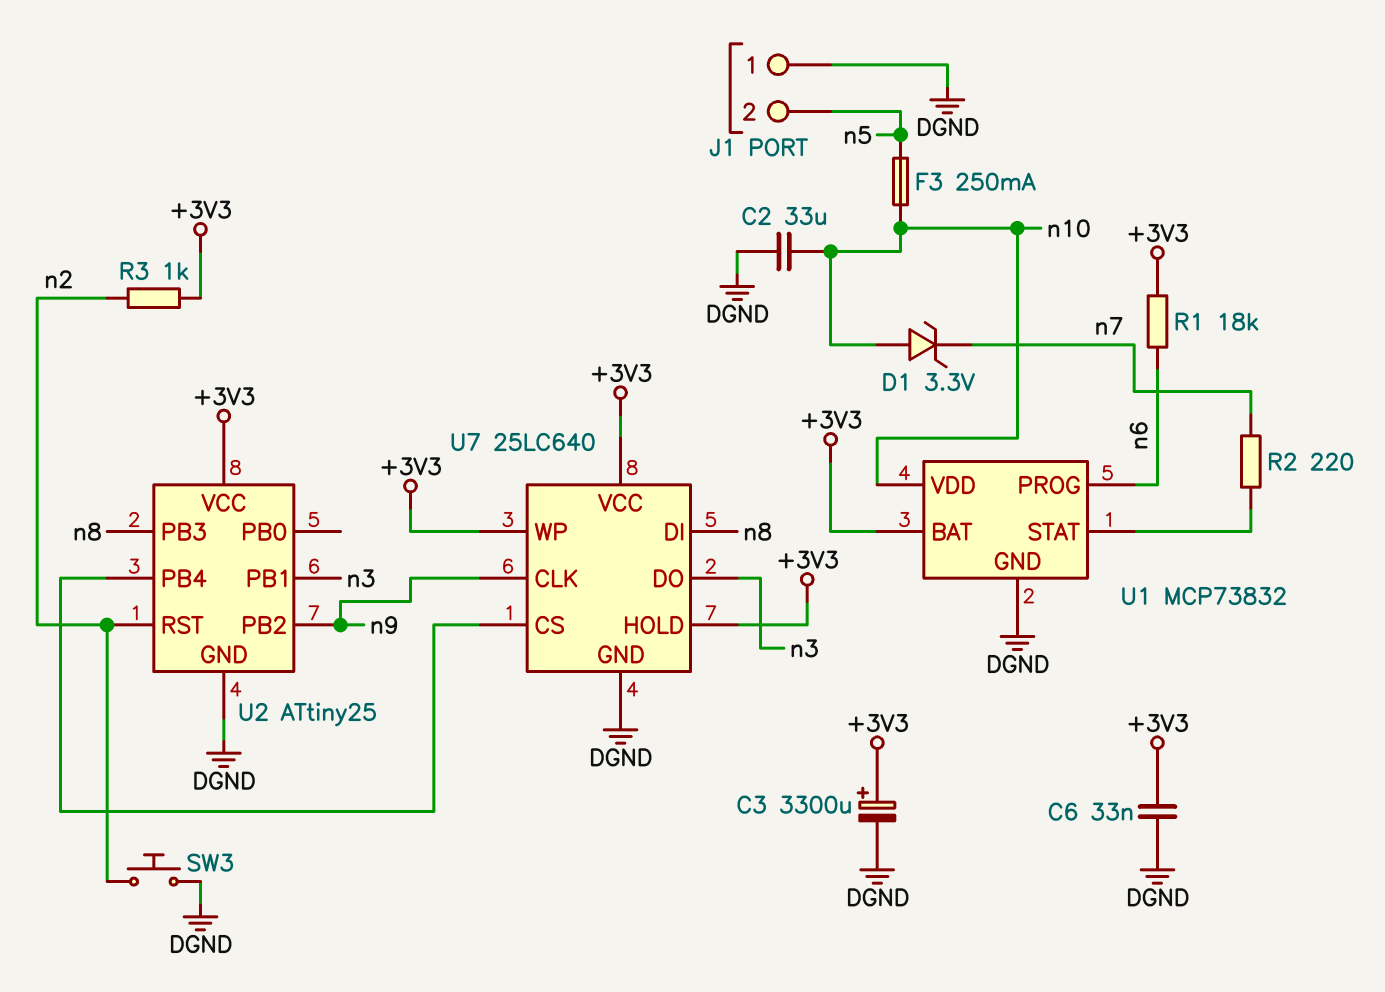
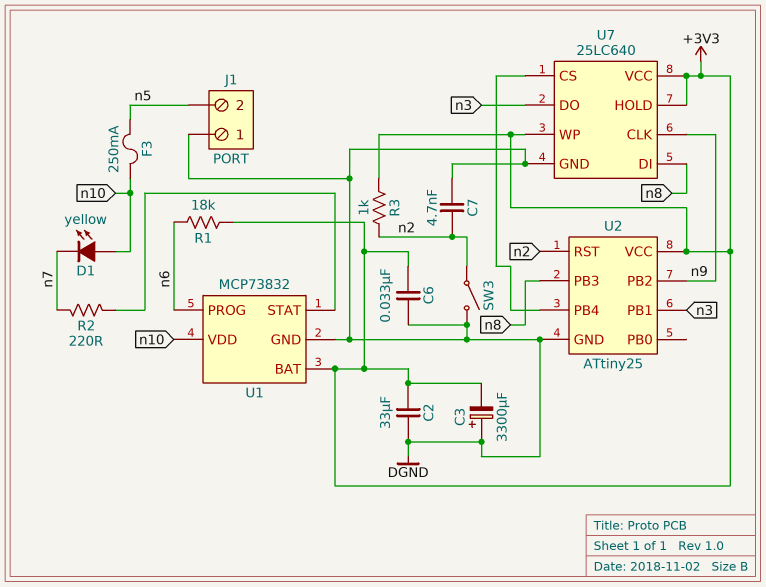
C2: 33uF (DGND, n10) -> 33uF (+3V3, DGND)
C3: 3300uF (plus +3V3, minus DGND) -> 3300uF (plus DGND, minus +3V3)
C7: none -> 4.7nF (DGND, n2)
D1: zener 3.3V (A n10, K n7) -> LED yellow (A n10, K n7)
SW3: button (DGND, n2) -> switch (DGND, n2)

